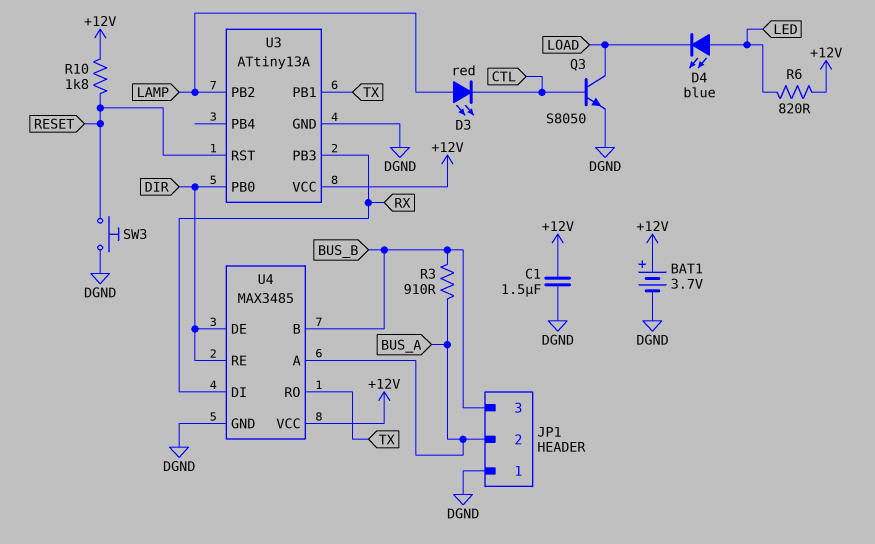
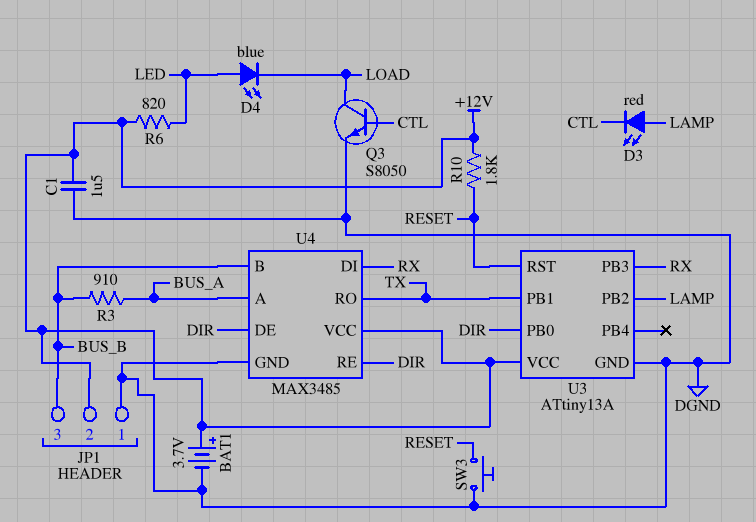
JP1 pin 2: BUS_A -> +12V

